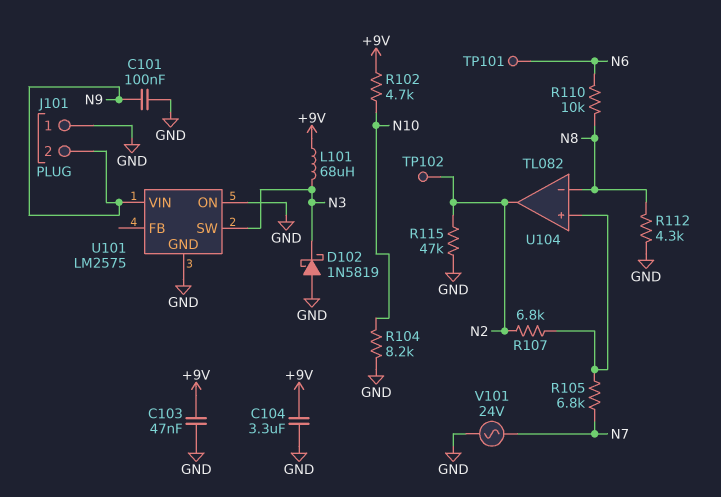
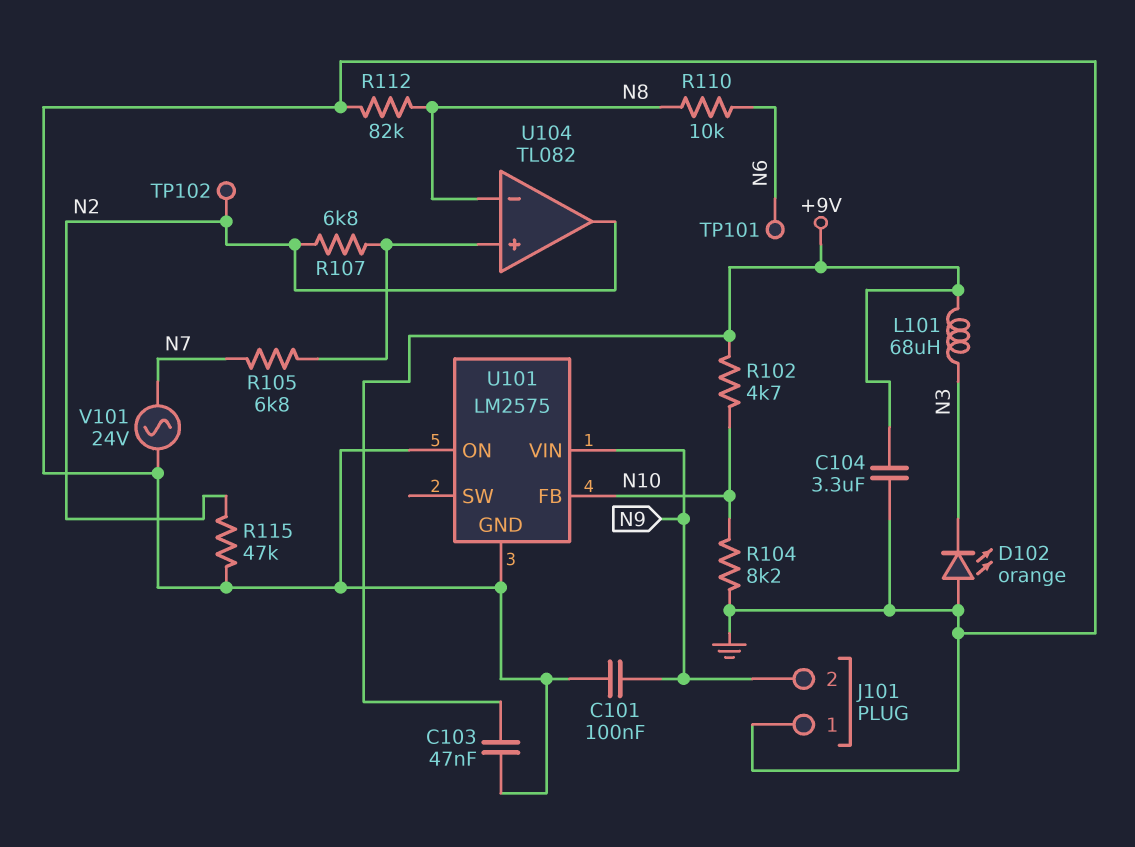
D102: schottky 1N5819 (A GND, K N3) -> LED orange (A GND, K N3)
R112: 4.3k (GND, N8) -> 82k (GND, N8)
U101 pin FB: none -> N10
U101 pin SW: N3 -> none

